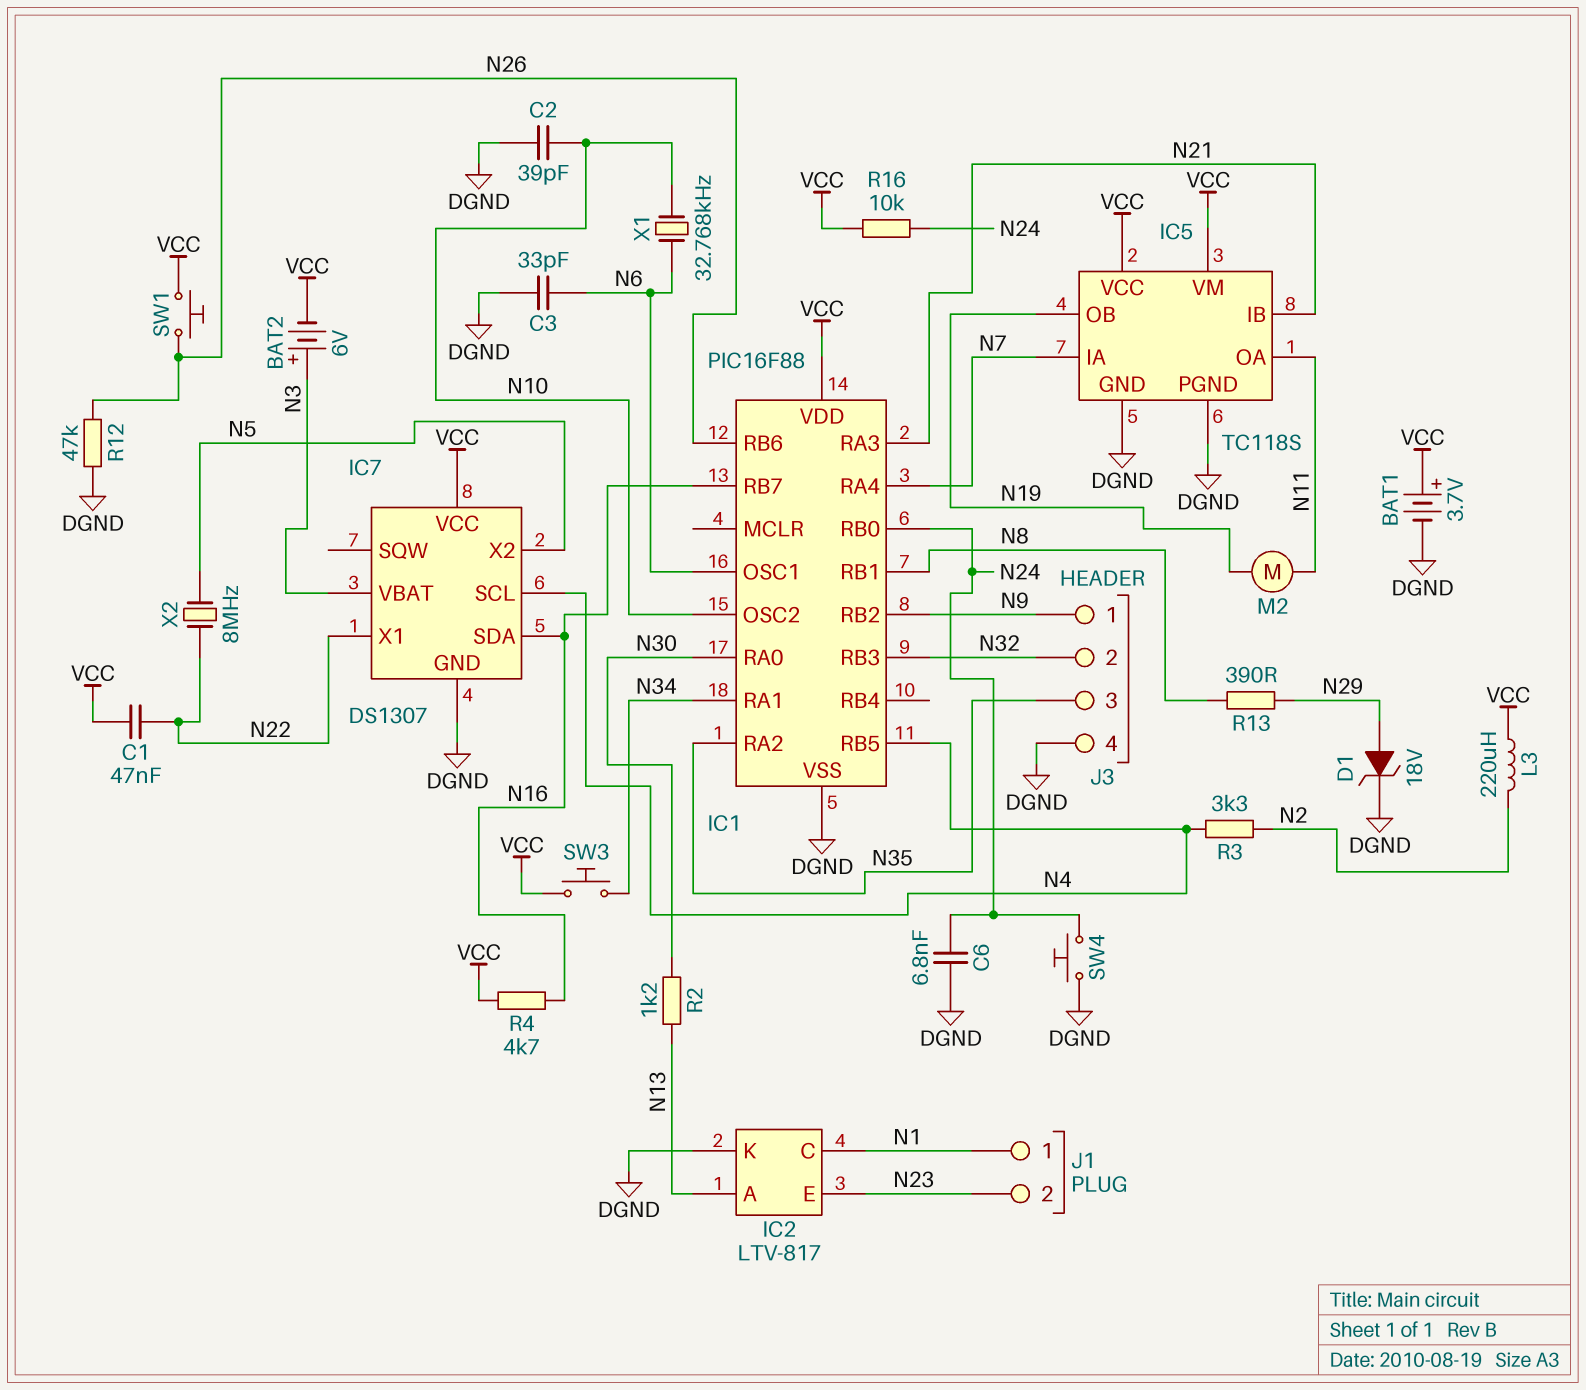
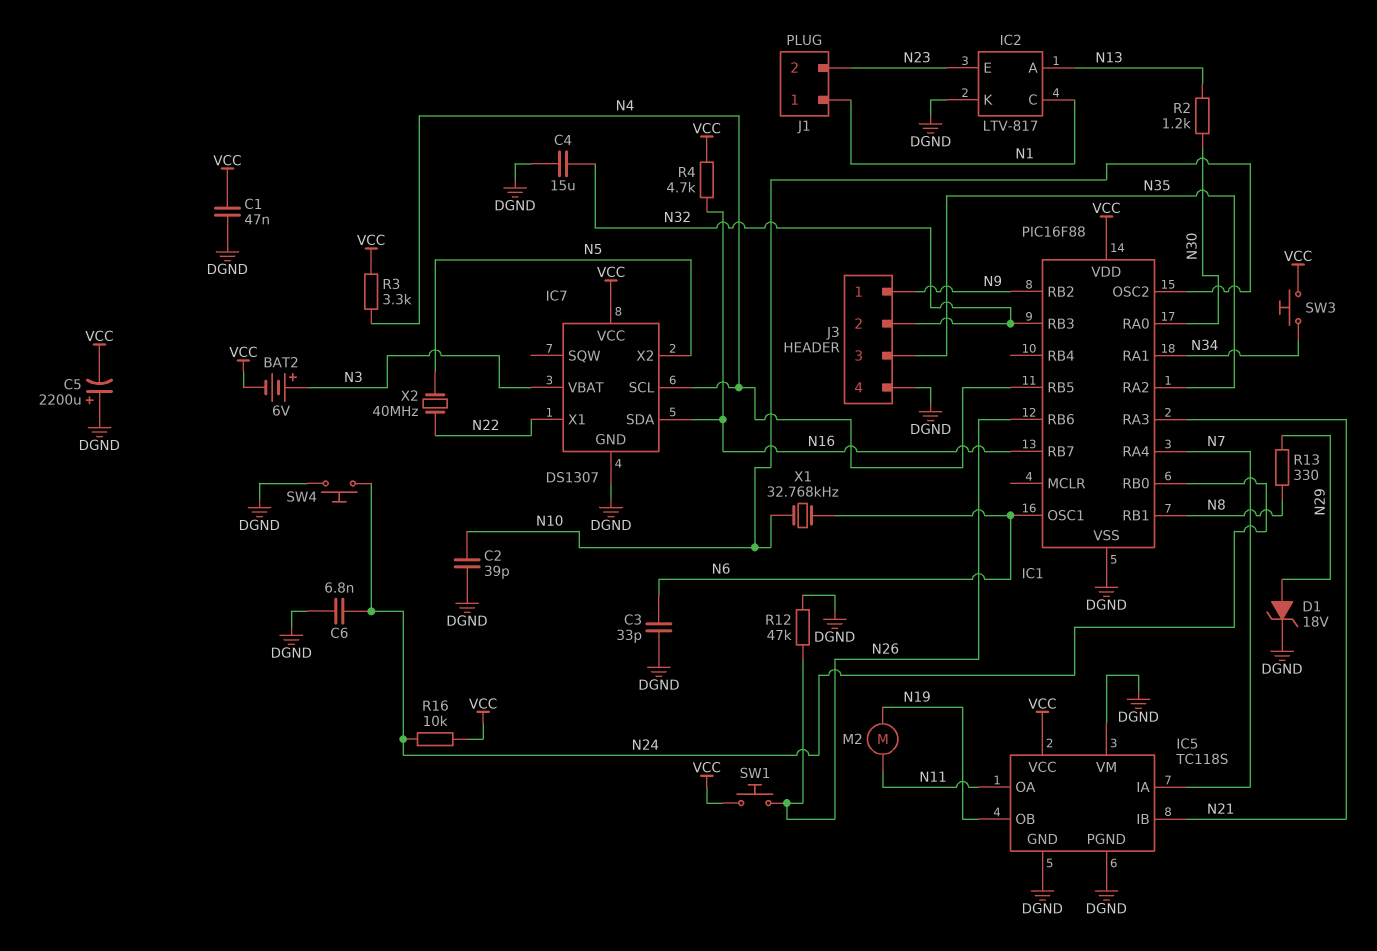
BAT1: 3.7V (plus VCC, minus DGND) -> none
C1: 47nF (N22, VCC) -> 47nF (DGND, VCC)
C4: none -> 15uF (DGND, N32)
C5: none -> 2200uF (plus DGND, minus VCC)
IC5 pin VM: VCC -> DGND
L3: 220uH (N2, VCC) -> none
R3: 3.3k (N2, N4) -> 3.3k (N4, VCC)
R13: 390 (N8, N29) -> 330 (N8, N29)
X2: 8MHz (N5, N22) -> 40MHz (N5, N22)

